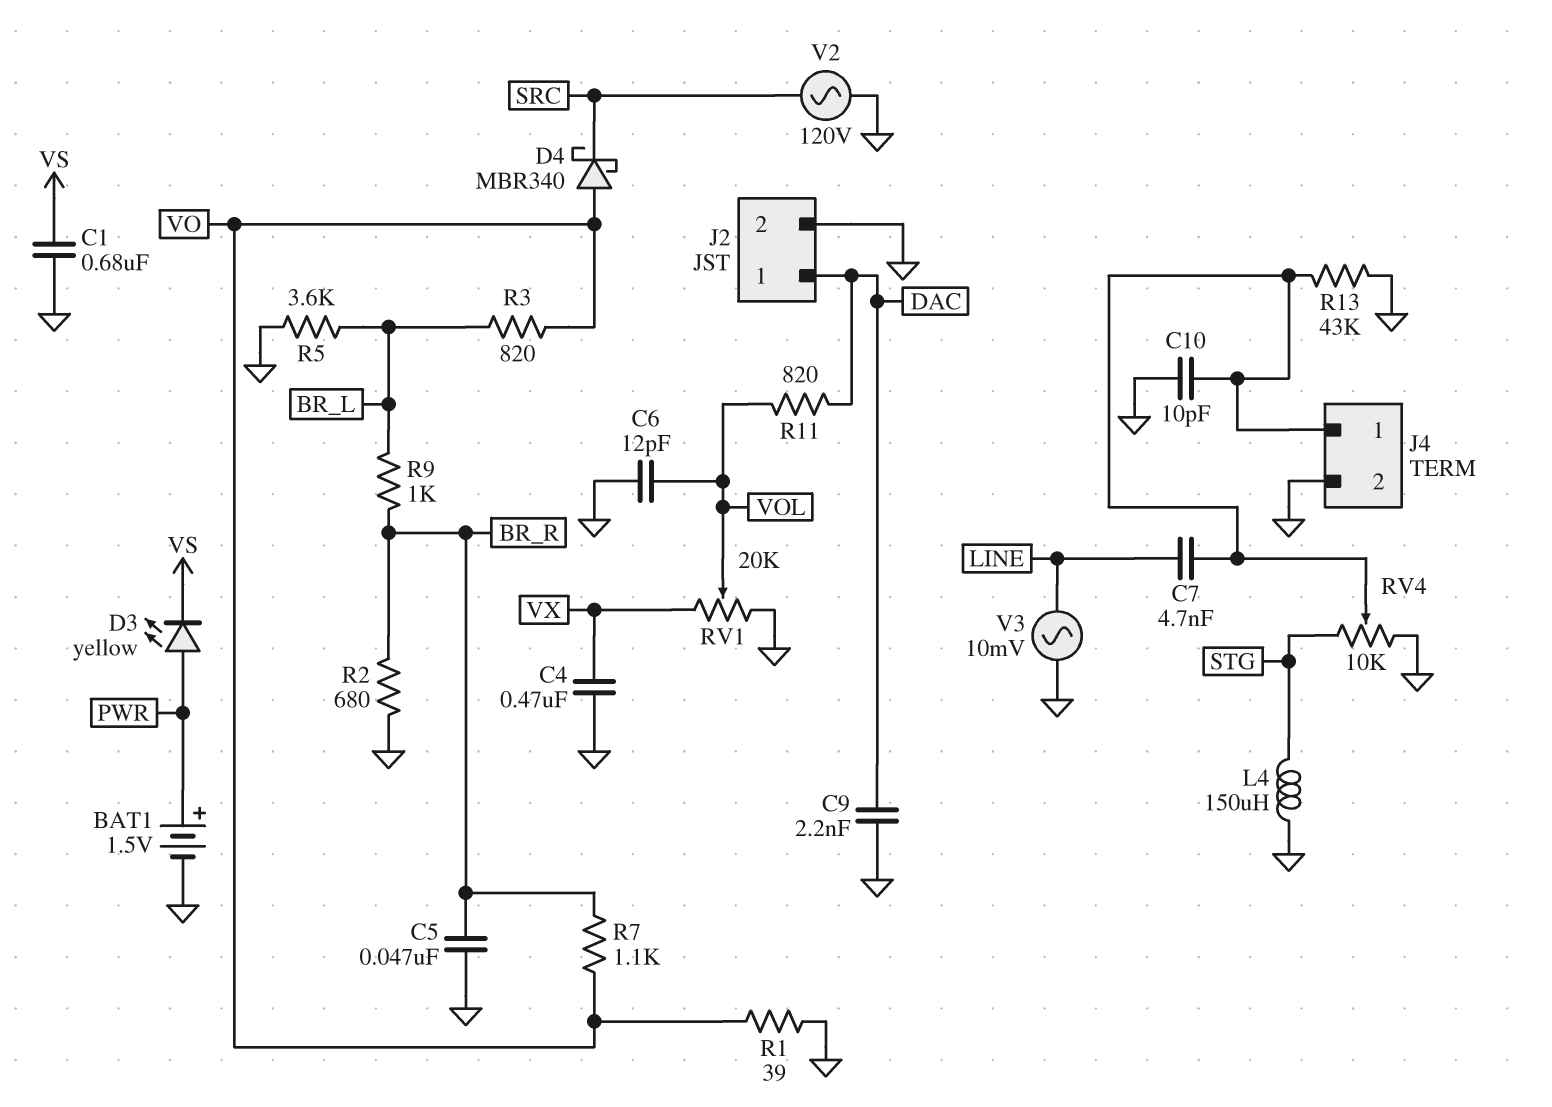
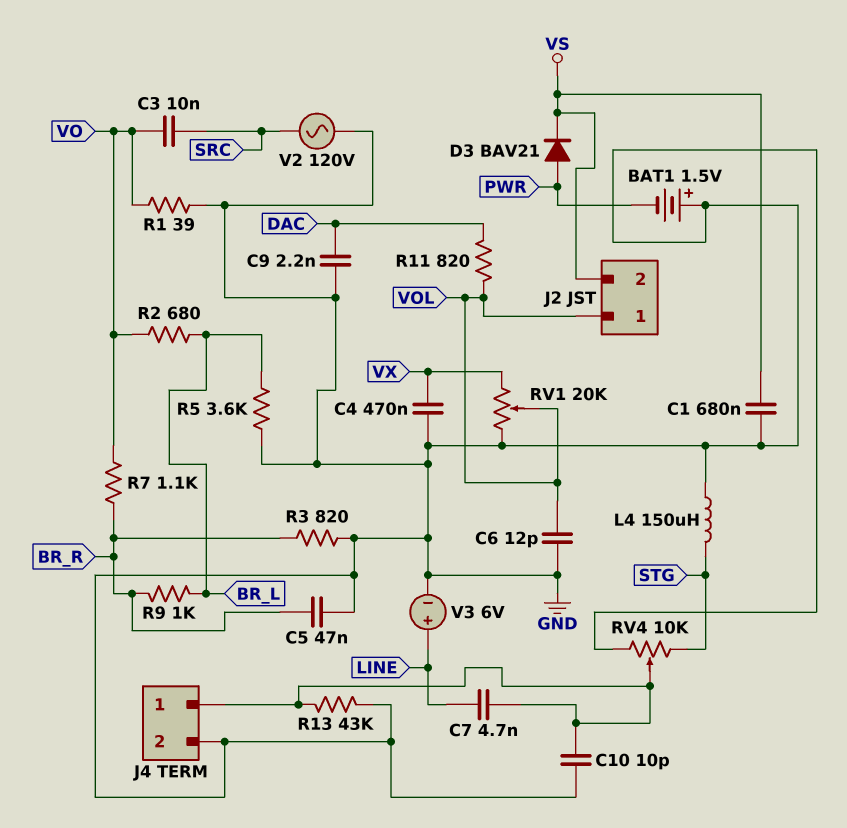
BAT1: 1.5V (plus PWR, minus GND) -> 1.5V (plus GND, minus PWR)
C3: none -> 10nF (SRC, VO)
D3: LED yellow (A PWR, K VS) -> diode BAV21 (A PWR, K VS)
D4: schottky MBR340 (A VO, K SRC) -> none
J2 pin 1: DAC -> VOL
J2 pin 2: GND -> VS
R2: 680 (BR_R, GND) -> 680 (BR_L, VO)
R3: 820 (BR_L, VO) -> 820 (BR_R, GND)
V3: AC 10mV (GND, LINE) -> 6V (plus LINE, minus GND)

